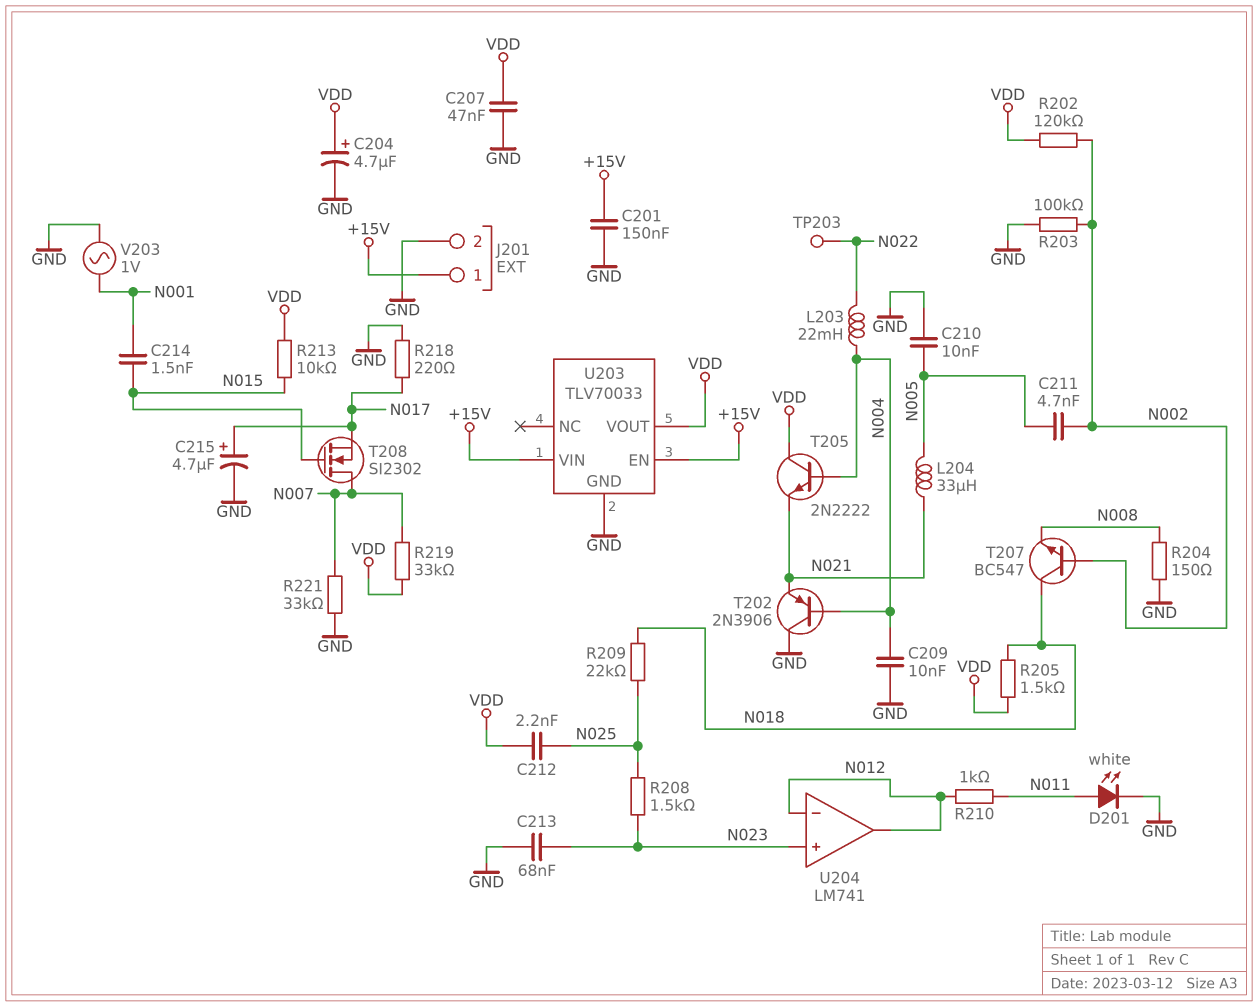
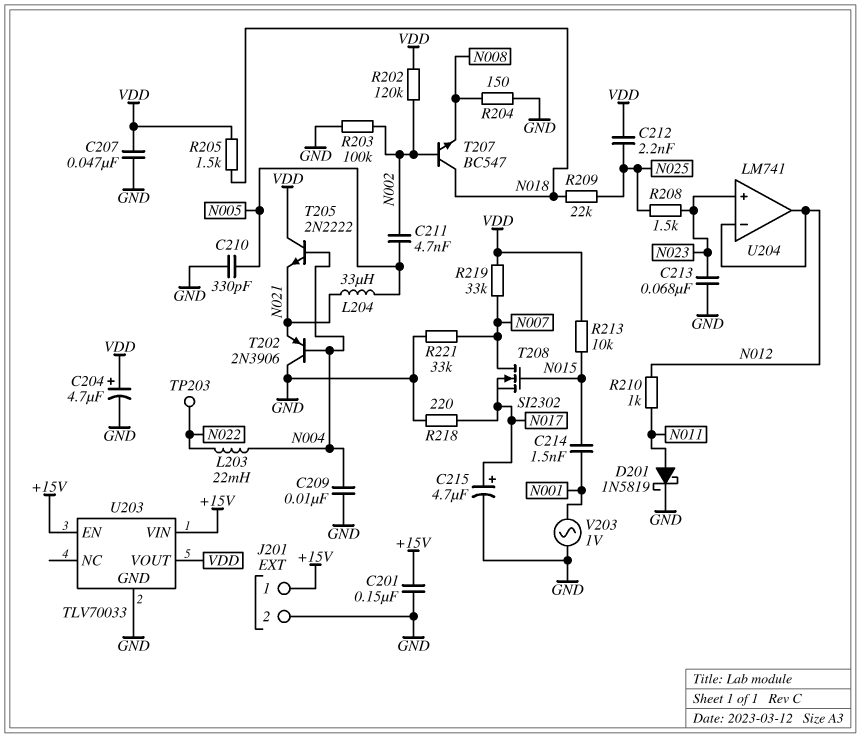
C210: 10nF (GND, N005) -> 330pF (GND, N005)
D201: LED white (A N011, K GND) -> schottky 1N5819 (A N011, K GND)

